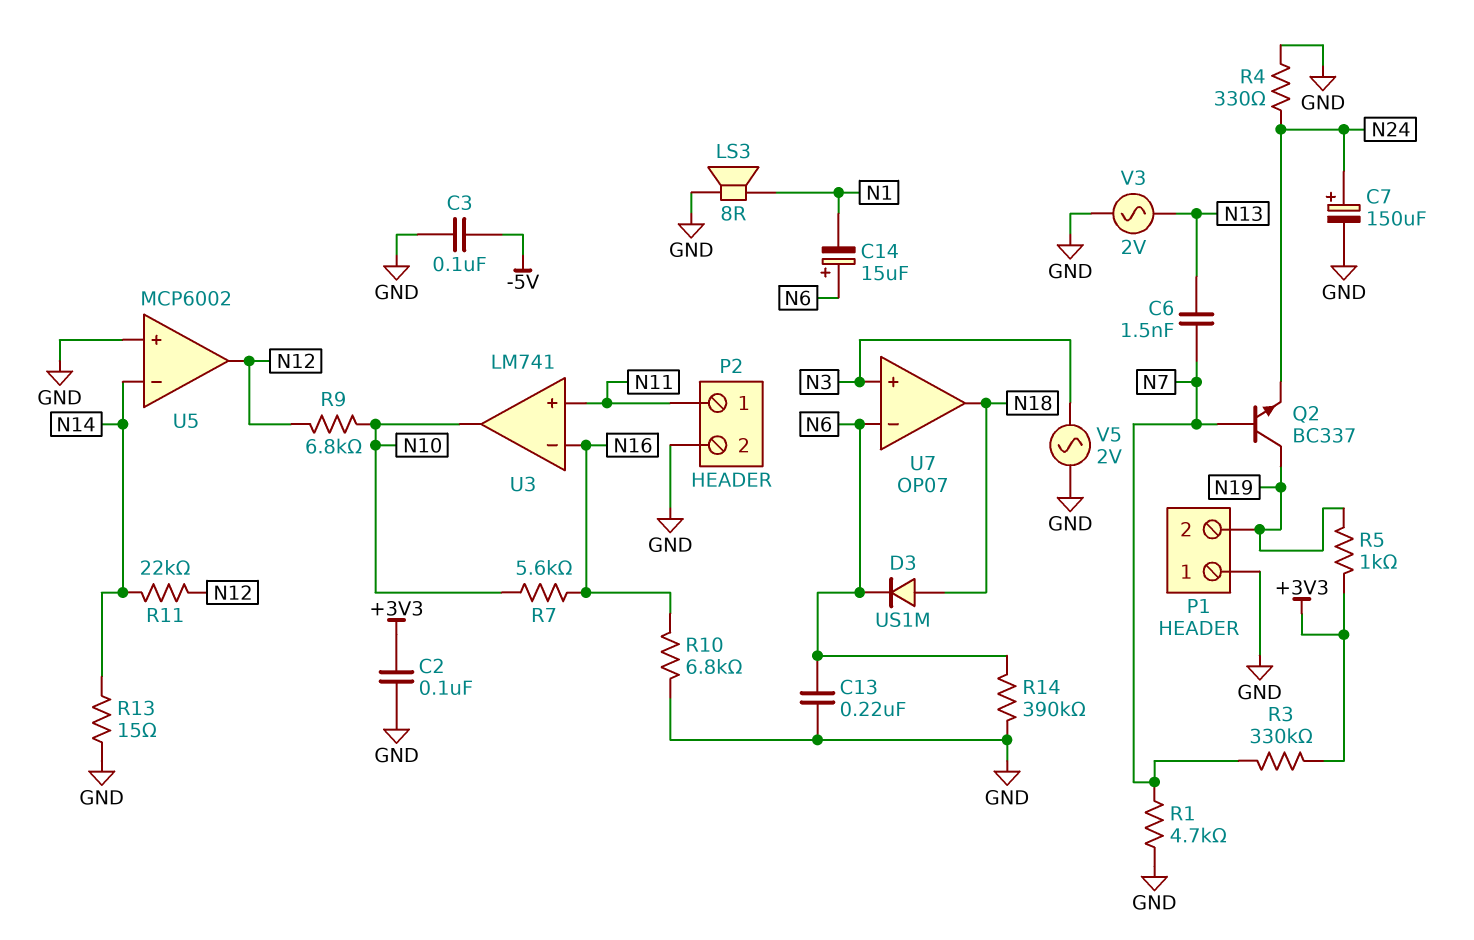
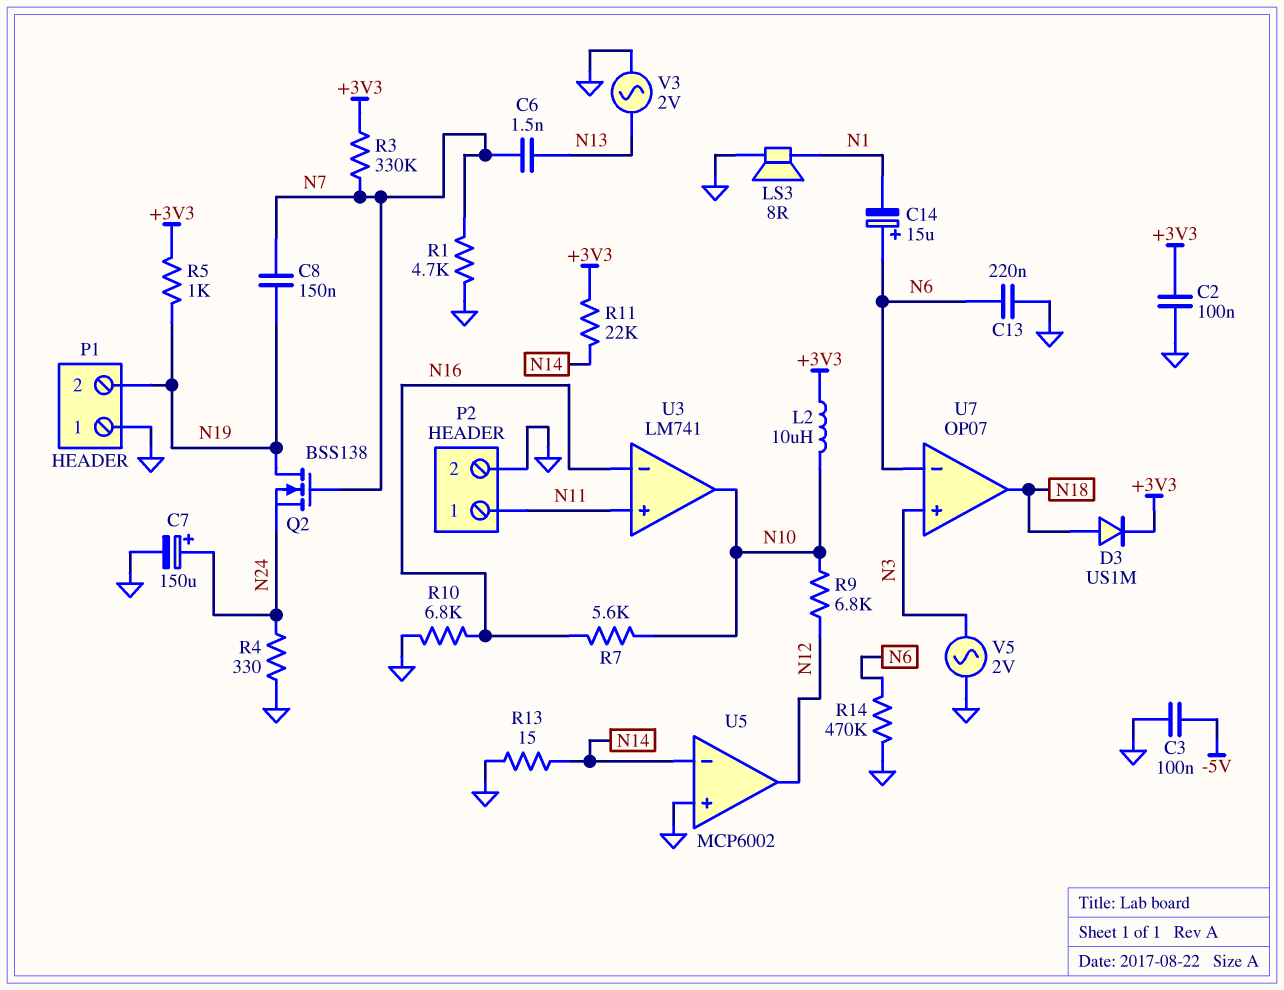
C8: none -> 150nF (N7, N19)
D3: diode US1M (A N18, K N6) -> diode US1M (A N18, K +3V3)
L2: none -> 10uH (+3V3, N10)
Q2: NPN BC337 (B N7, C N19, E N24) -> NMOS BSS138 (G N7, D N19, S N24)
R11: 22k (N12, N14) -> 22k (+3V3, N14)
R14: 390k (GND, N6) -> 470k (GND, N6)

